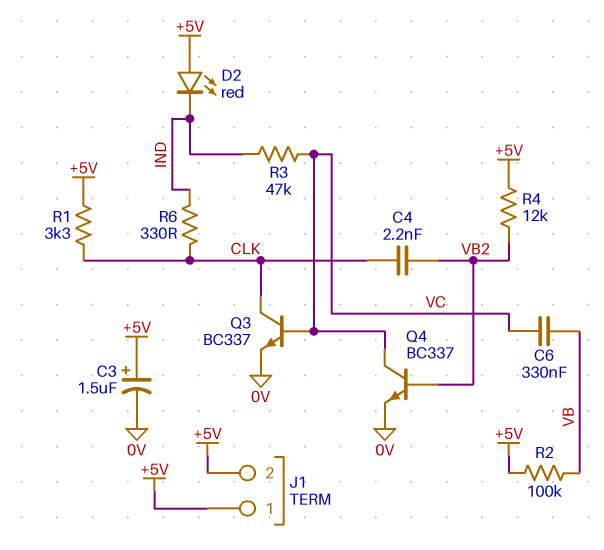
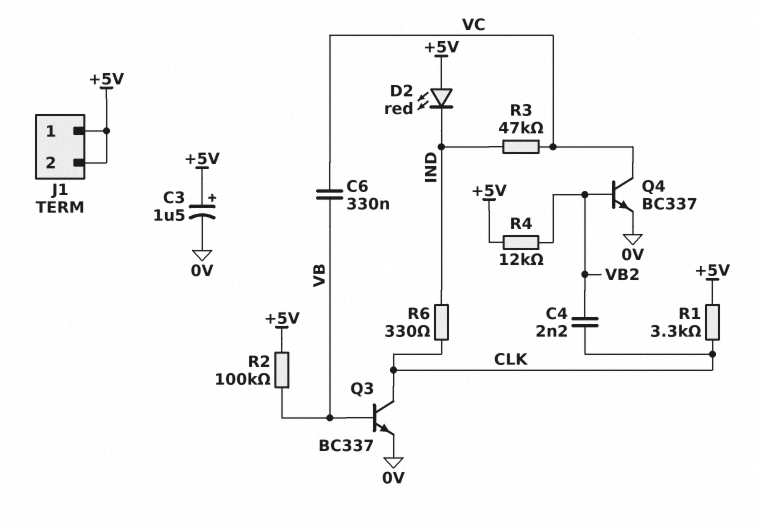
Q3: NPN BC337 (B VC, C CLK, E 0V) -> NPN BC337 (B VB, C CLK, E 0V)

